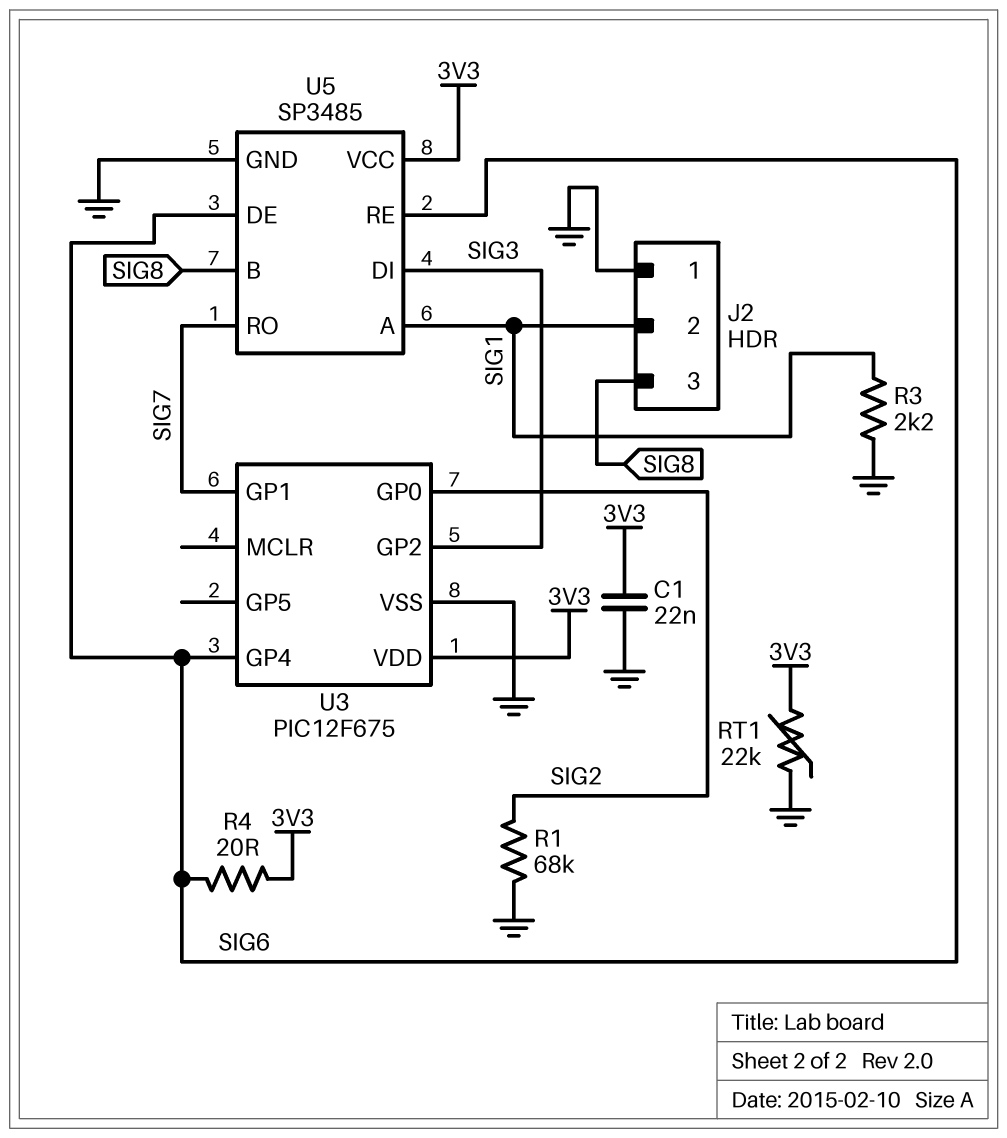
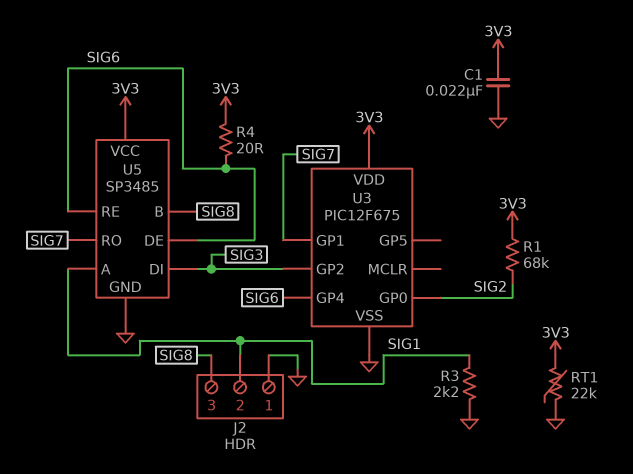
R1: 68k (GND, SIG2) -> 68k (3V3, SIG2)

